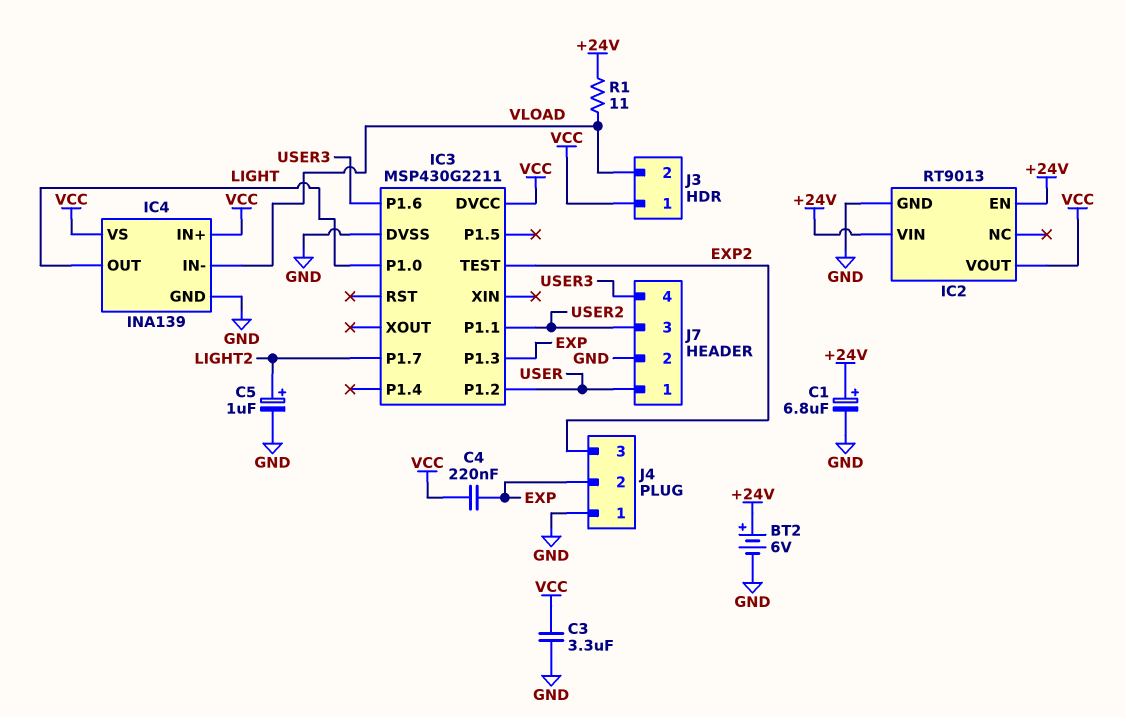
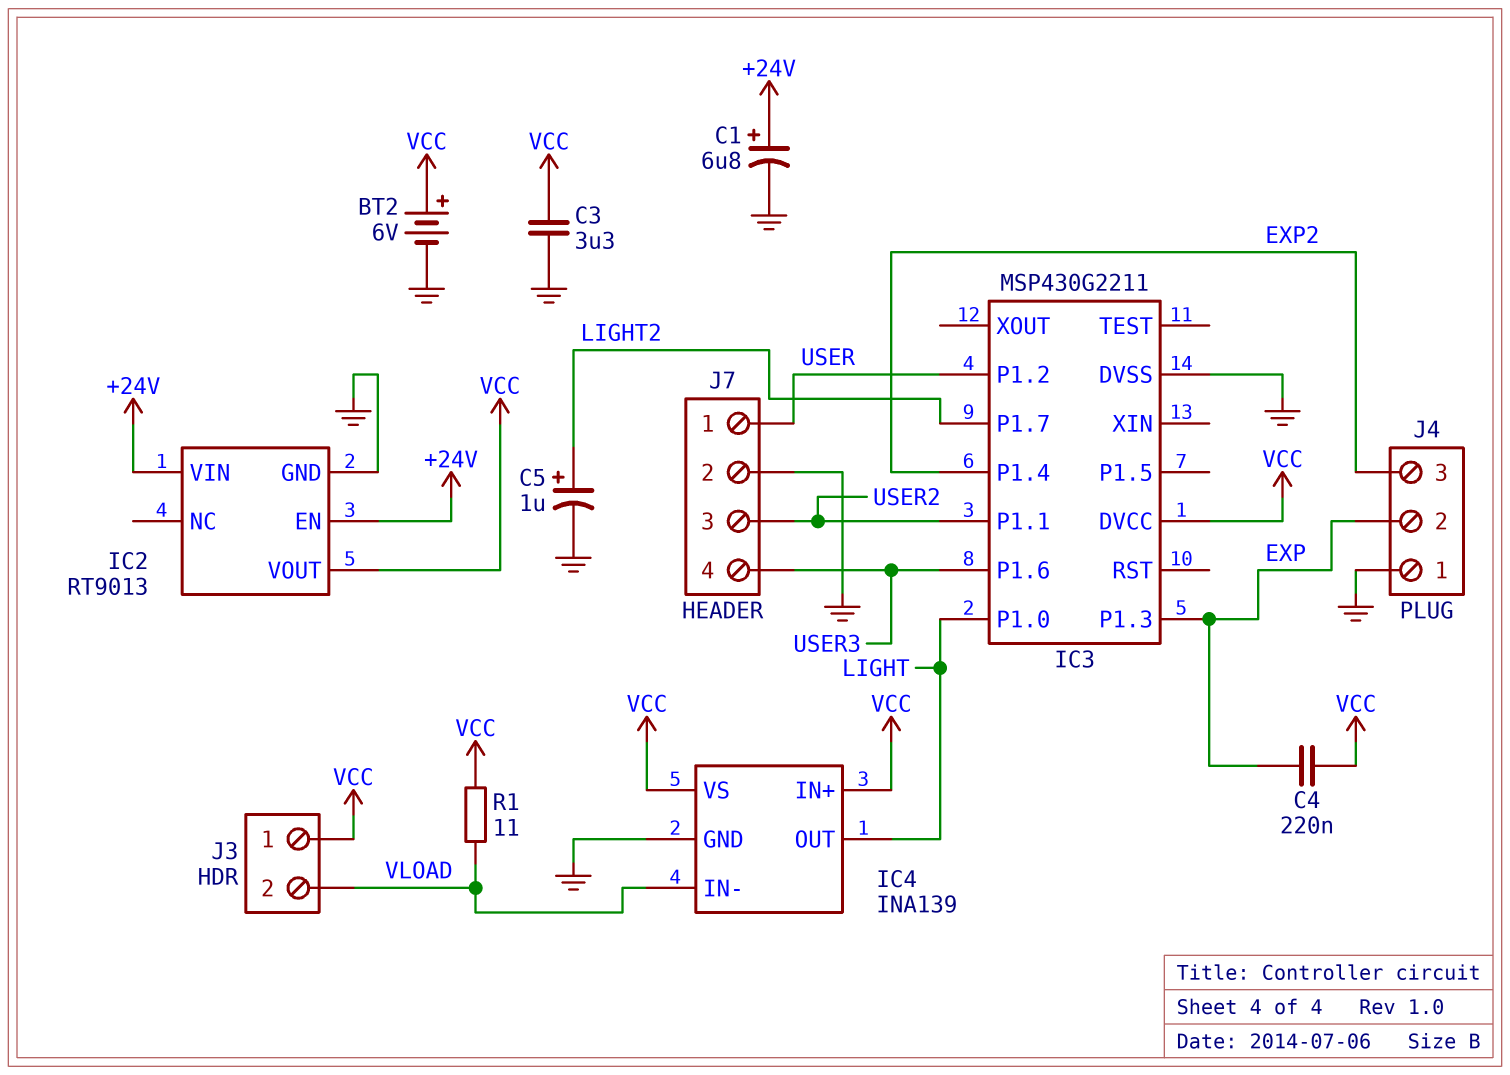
BT2: 6V (plus +24V, minus GND) -> 6V (plus VCC, minus GND)
IC3 pin P1.4: none -> EXP2
IC3 pin TEST: EXP2 -> none
R1: 11 (+24V, VLOAD) -> 11 (VCC, VLOAD)

